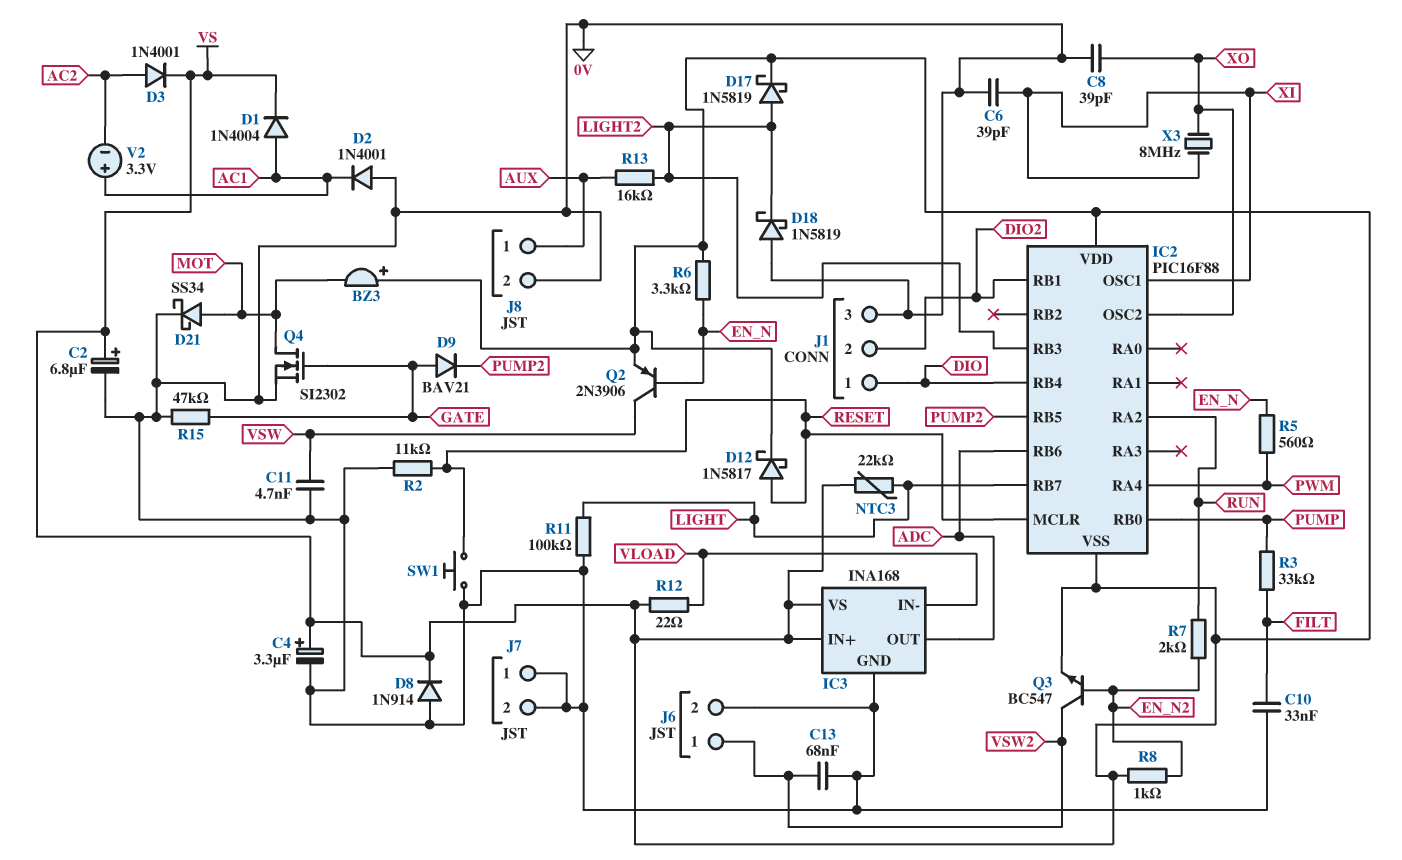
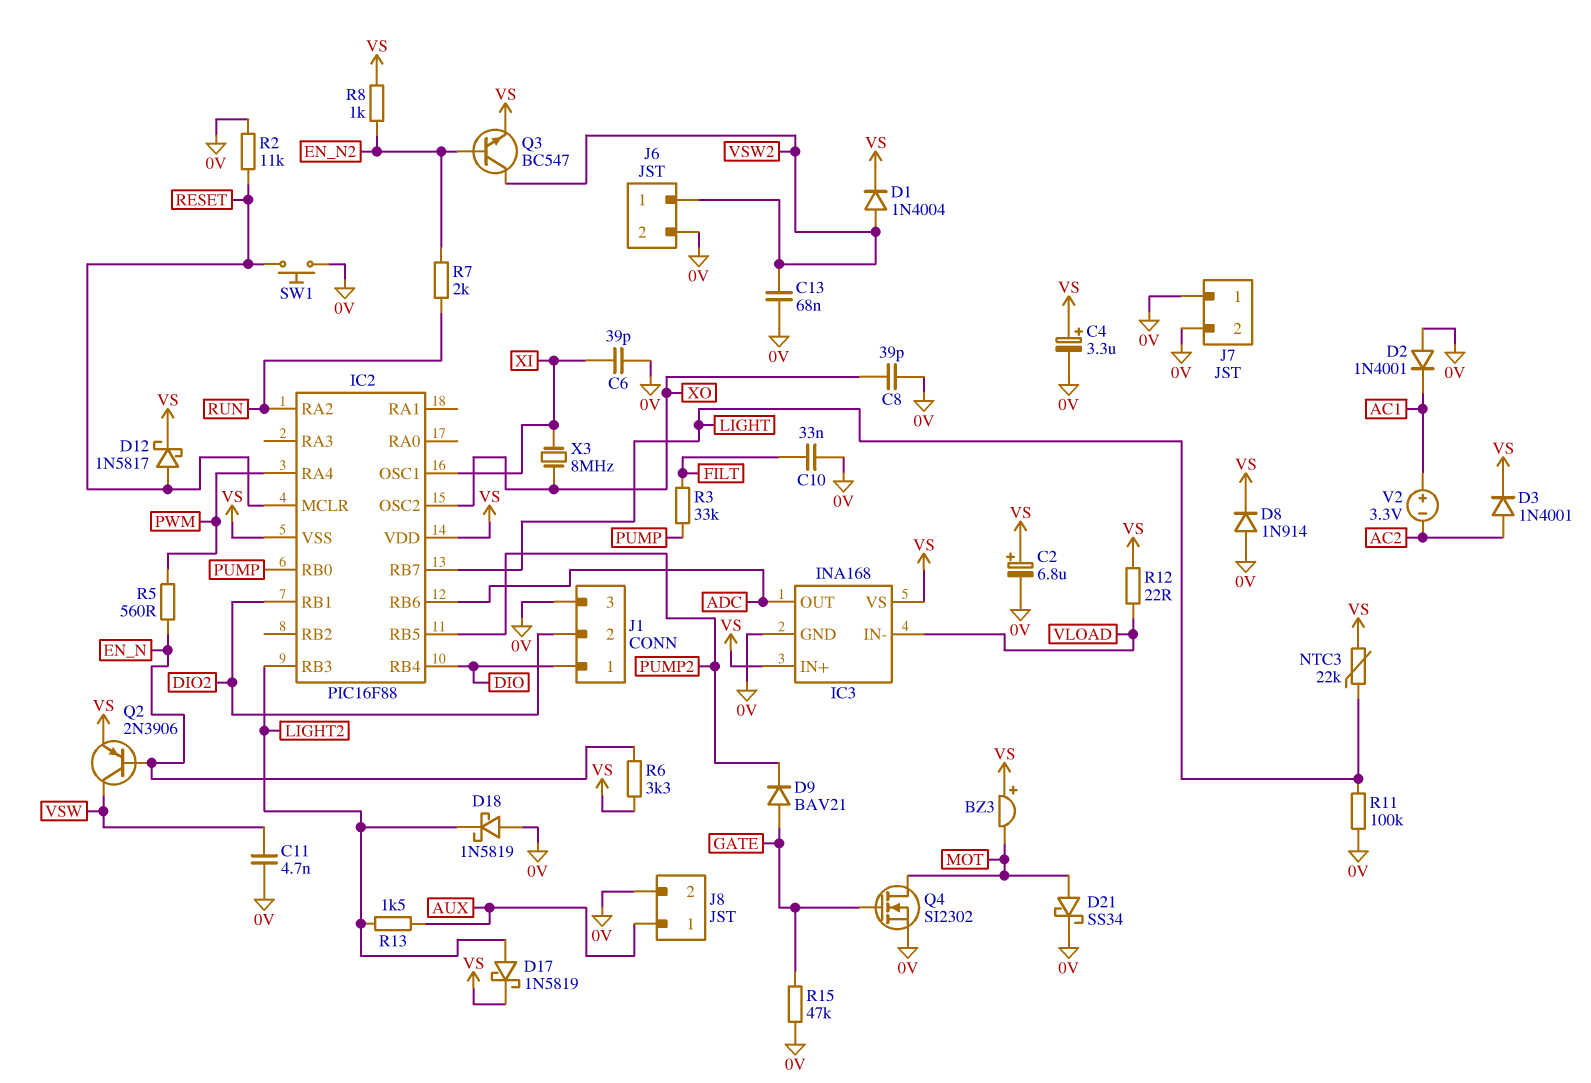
D1: diode 1N4004 (A AC1, K VS) -> diode 1N4004 (A VSW2, K VS)
R13: 16k (AUX, LIGHT2) -> 1.5k (AUX, LIGHT2)

